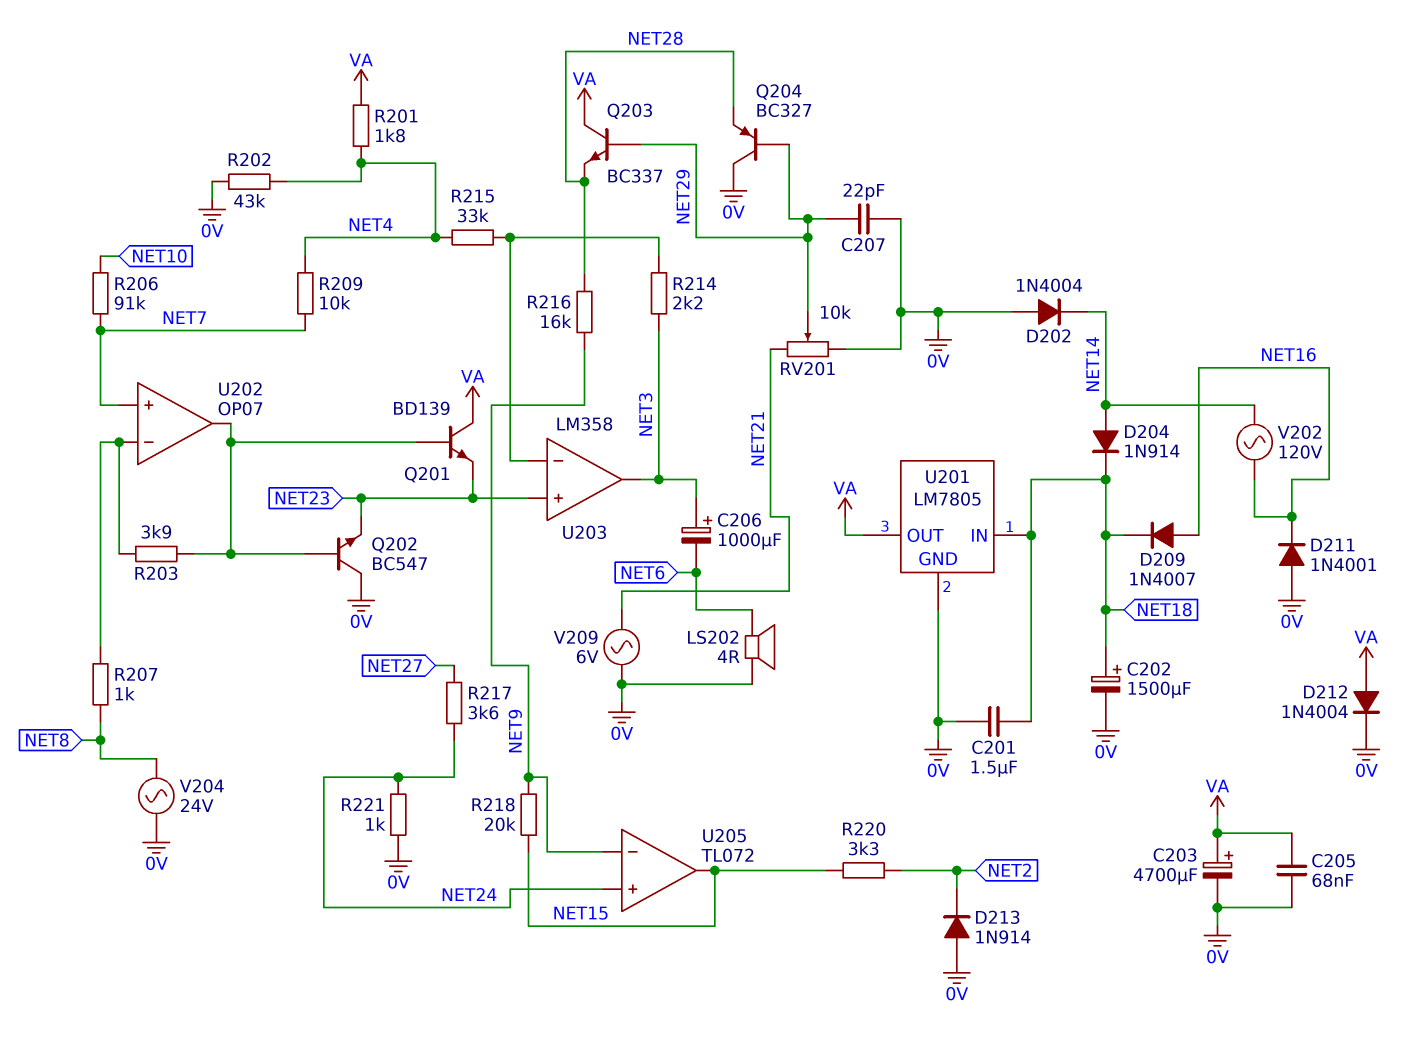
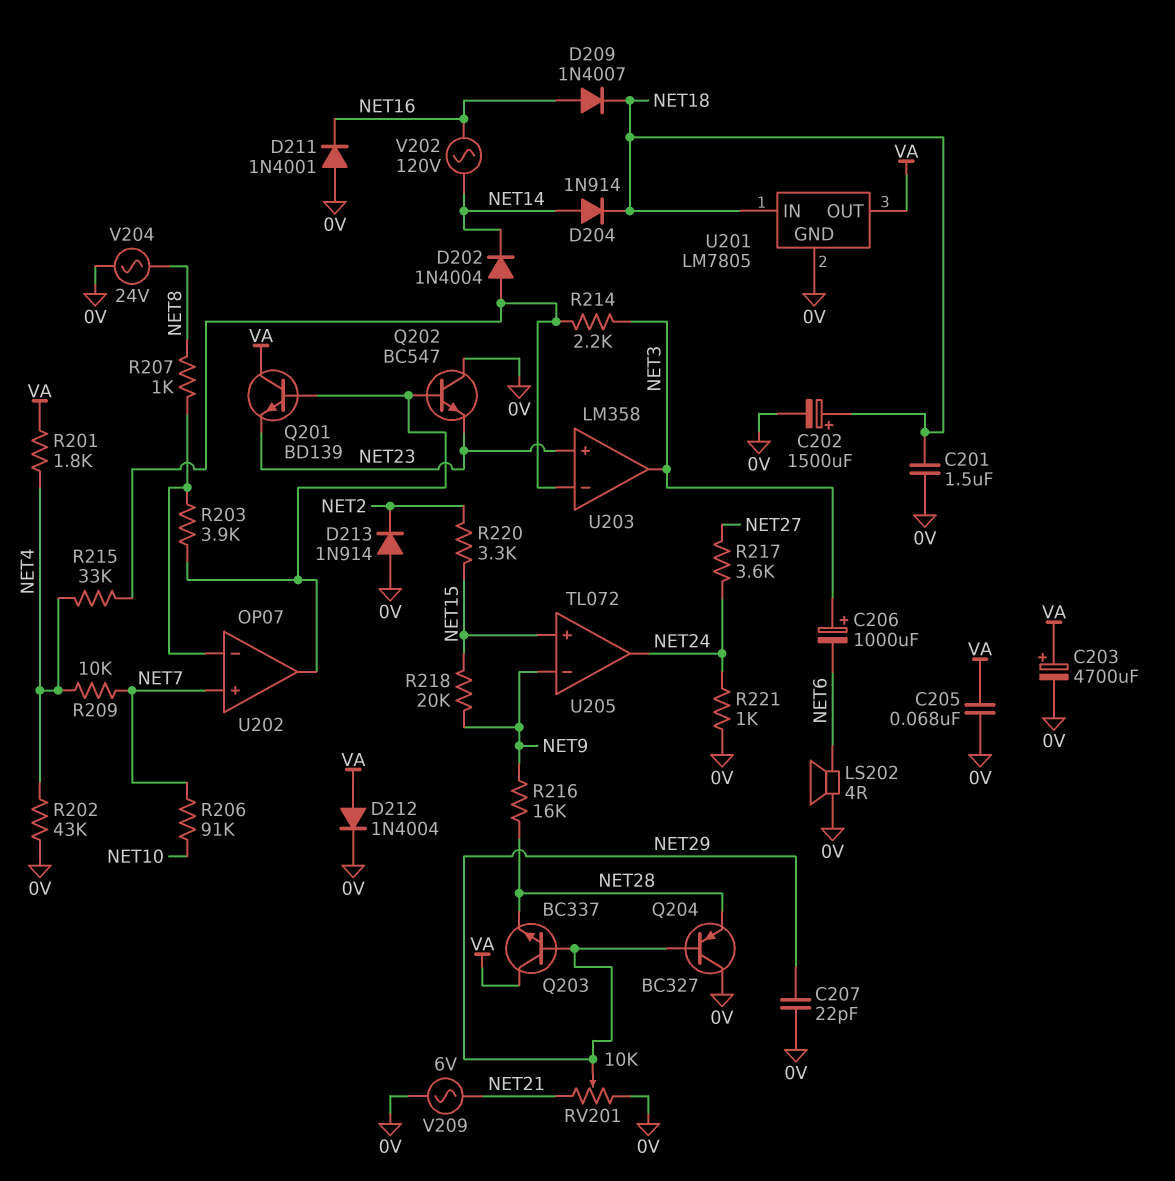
D202: diode 1N4004 (A 0V, K NET14) -> diode 1N4004 (A U203/in-, K NET14)
U205 pin in+: NET24 -> NET15
U205 pin out: NET15 -> NET24

